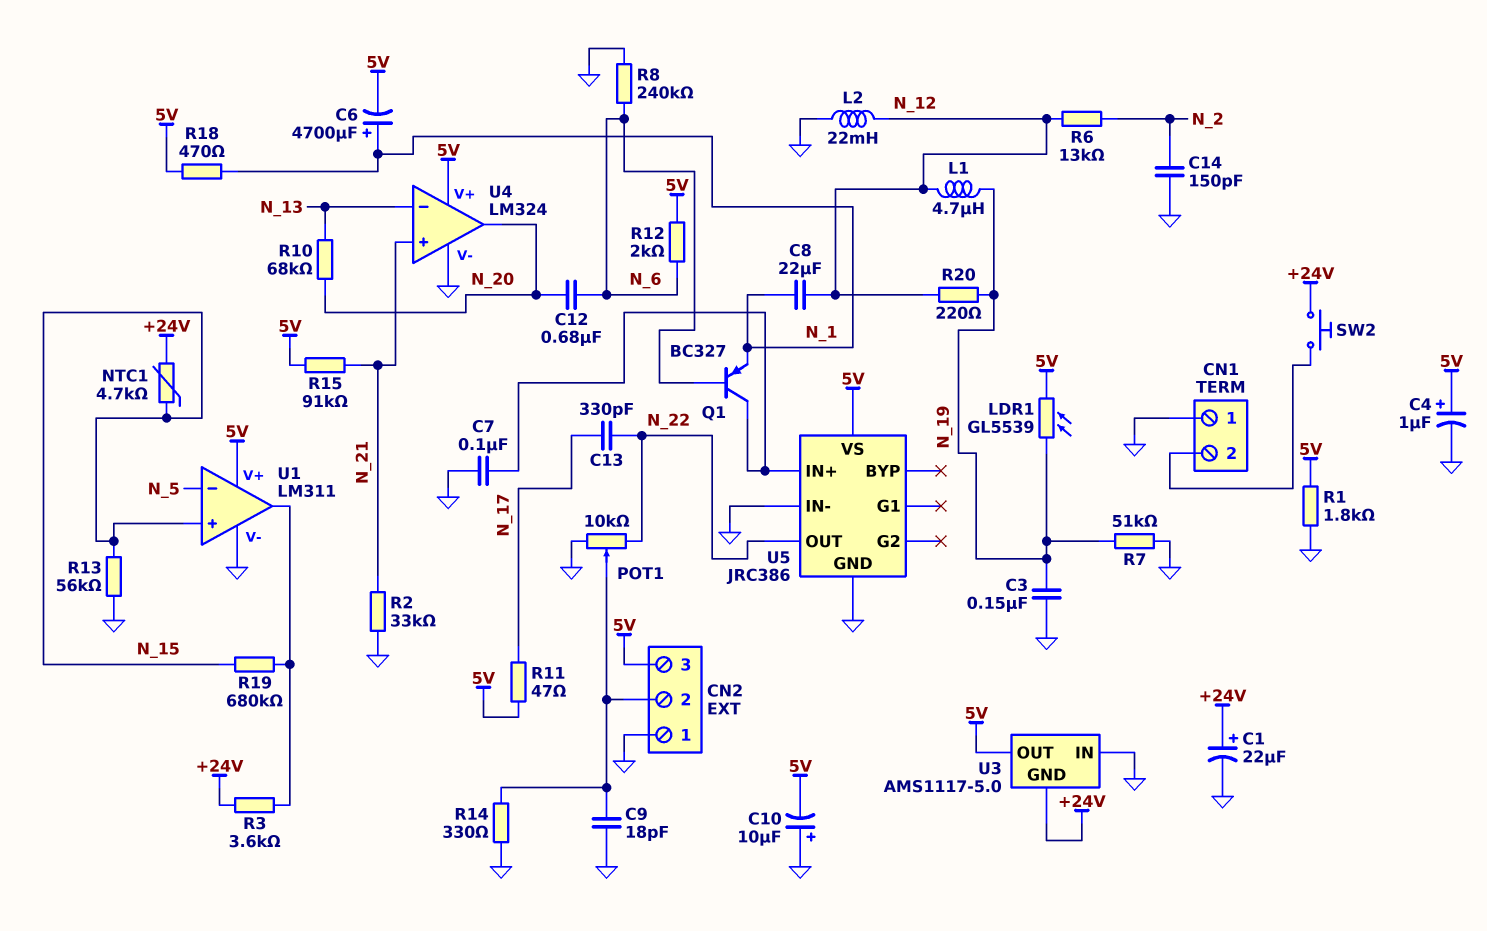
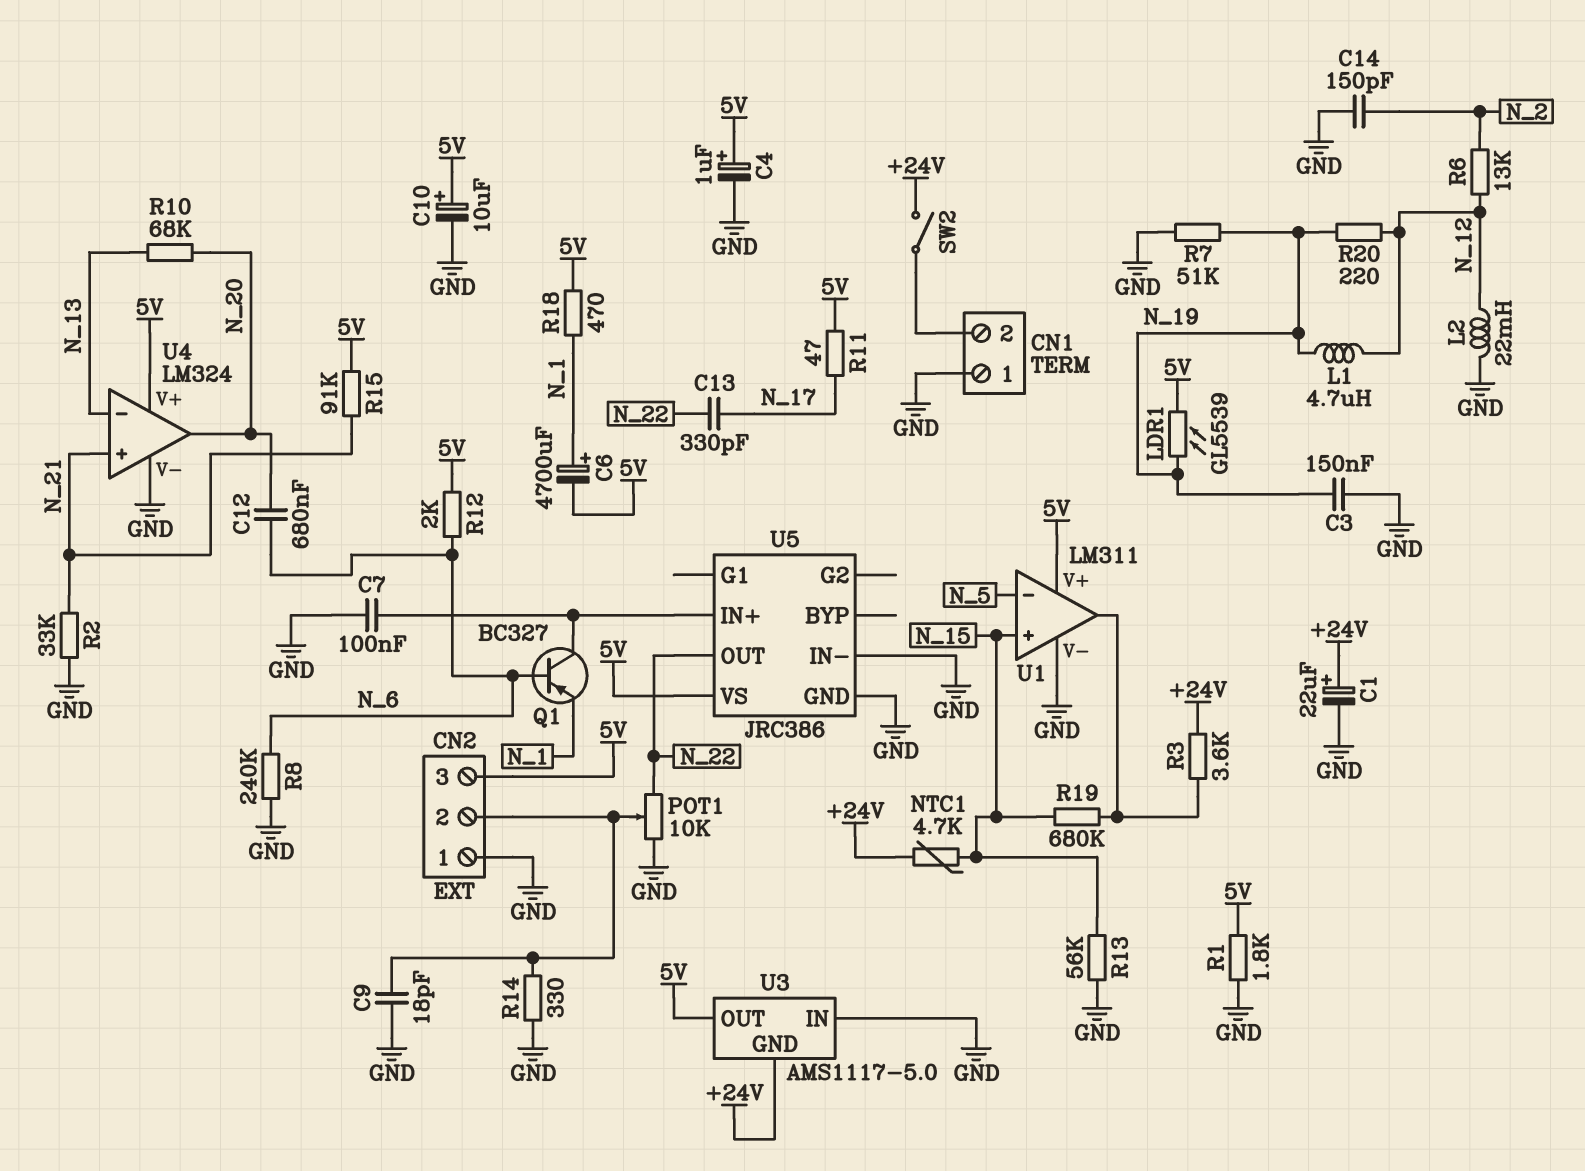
C8: 22uF (N_1, N_12) -> none
C10: 10uF (plus GND, minus 5V) -> 10uF (plus 5V, minus GND)
SW2: button (+24V, CN1/2) -> switch (+24V, CN1/2)

